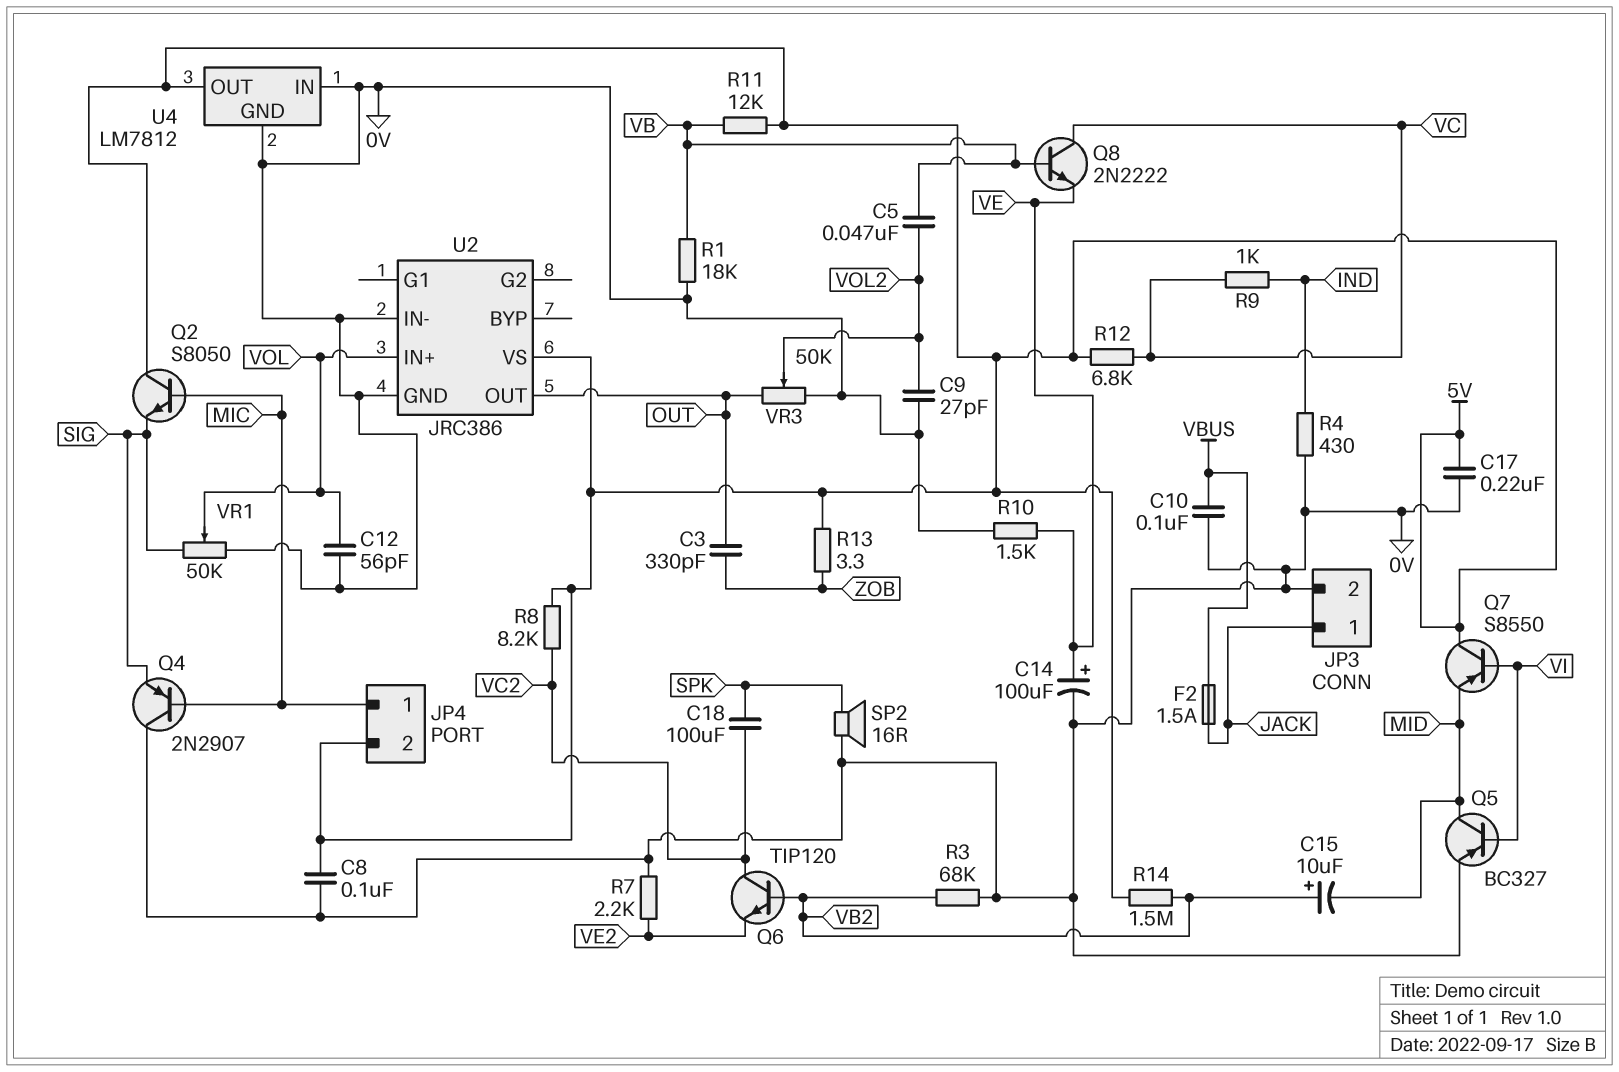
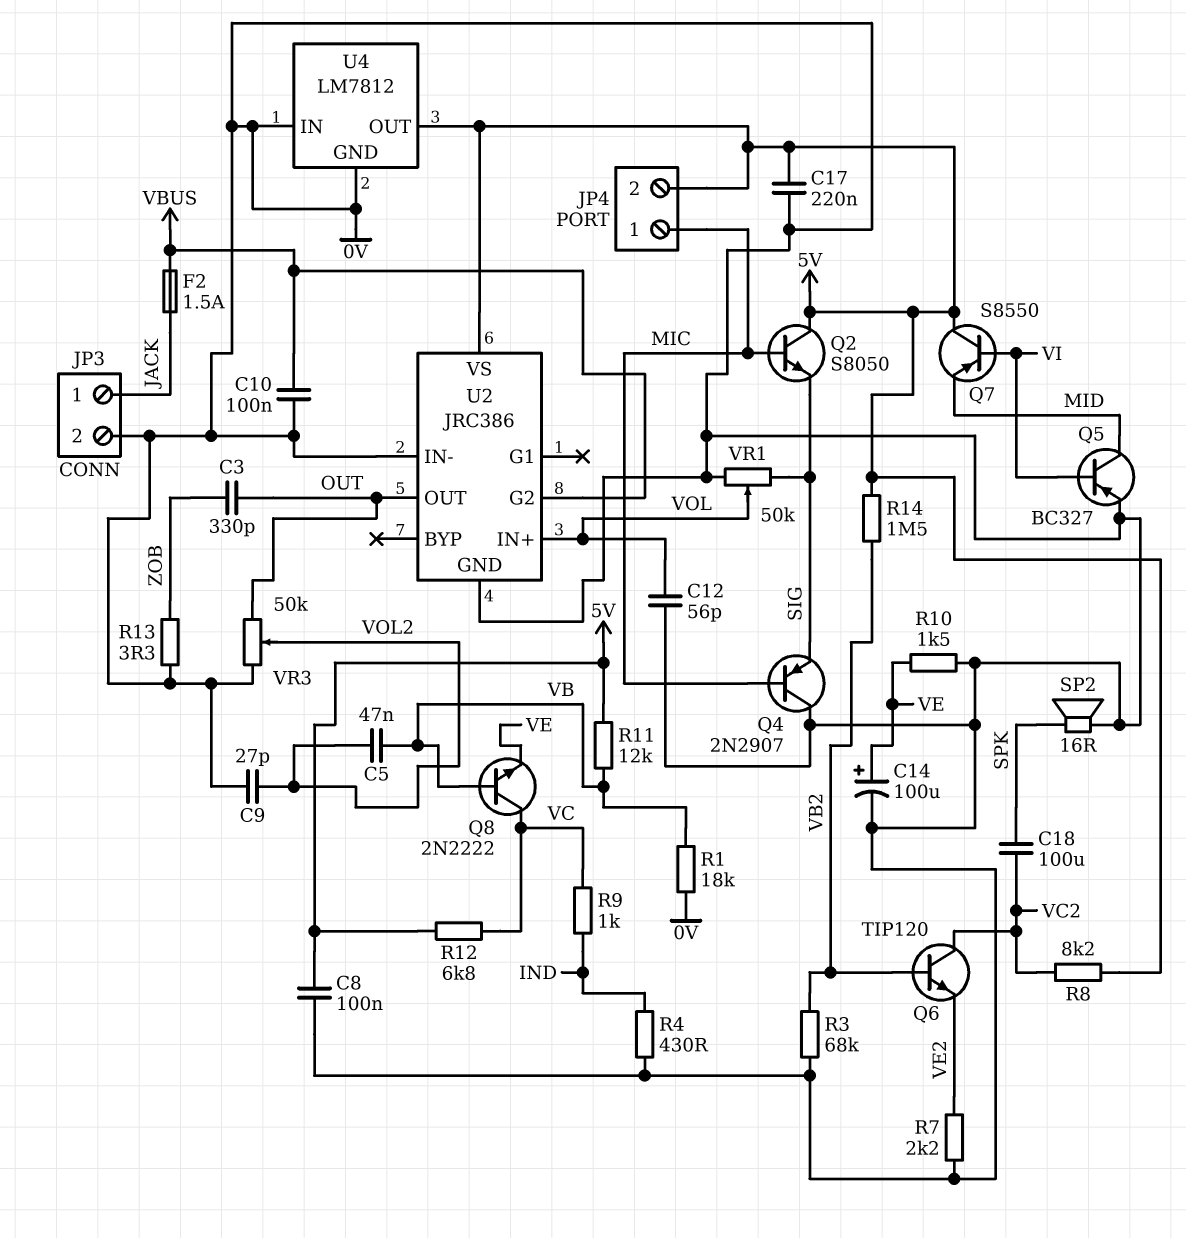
C15: 10uF (plus VB2, minus MID) -> none
R13: 3.3 (5V, ZOB) -> 3.3 (0V, ZOB)
U2 pin G2: none -> VBUS

